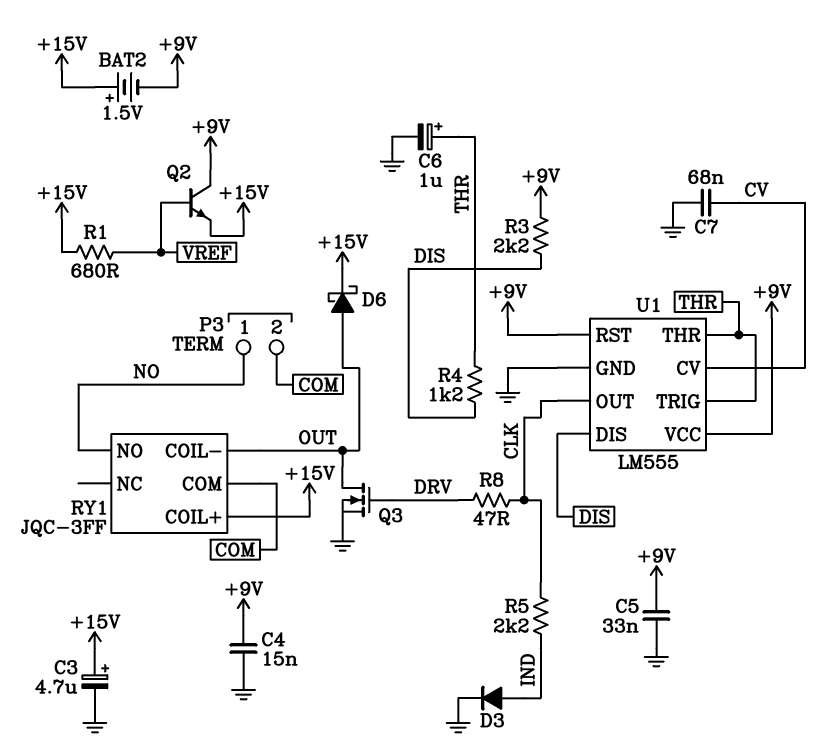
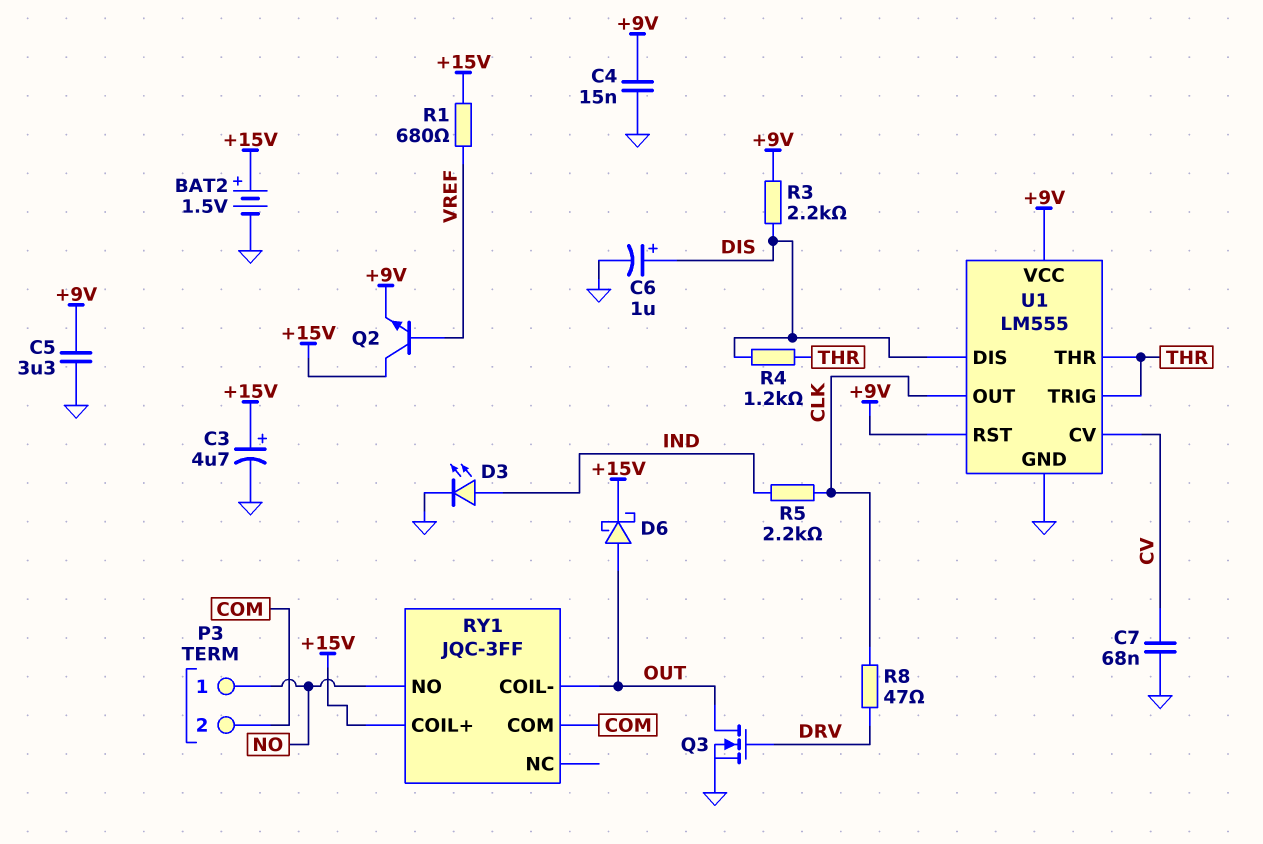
BAT2: 1.5V (plus +15V, minus +9V) -> 1.5V (plus +15V, minus GND)
C5: 33nF (+9V, GND) -> 3.3uF (+9V, GND)
C6: 1uF (plus THR, minus GND) -> 1uF (plus DIS, minus GND)
D3: diode (A IND, K GND) -> LED (A IND, K GND)
Q2: NPN (B VREF, C +9V, E +15V) -> NPN (B VREF, C +15V, E +9V)

